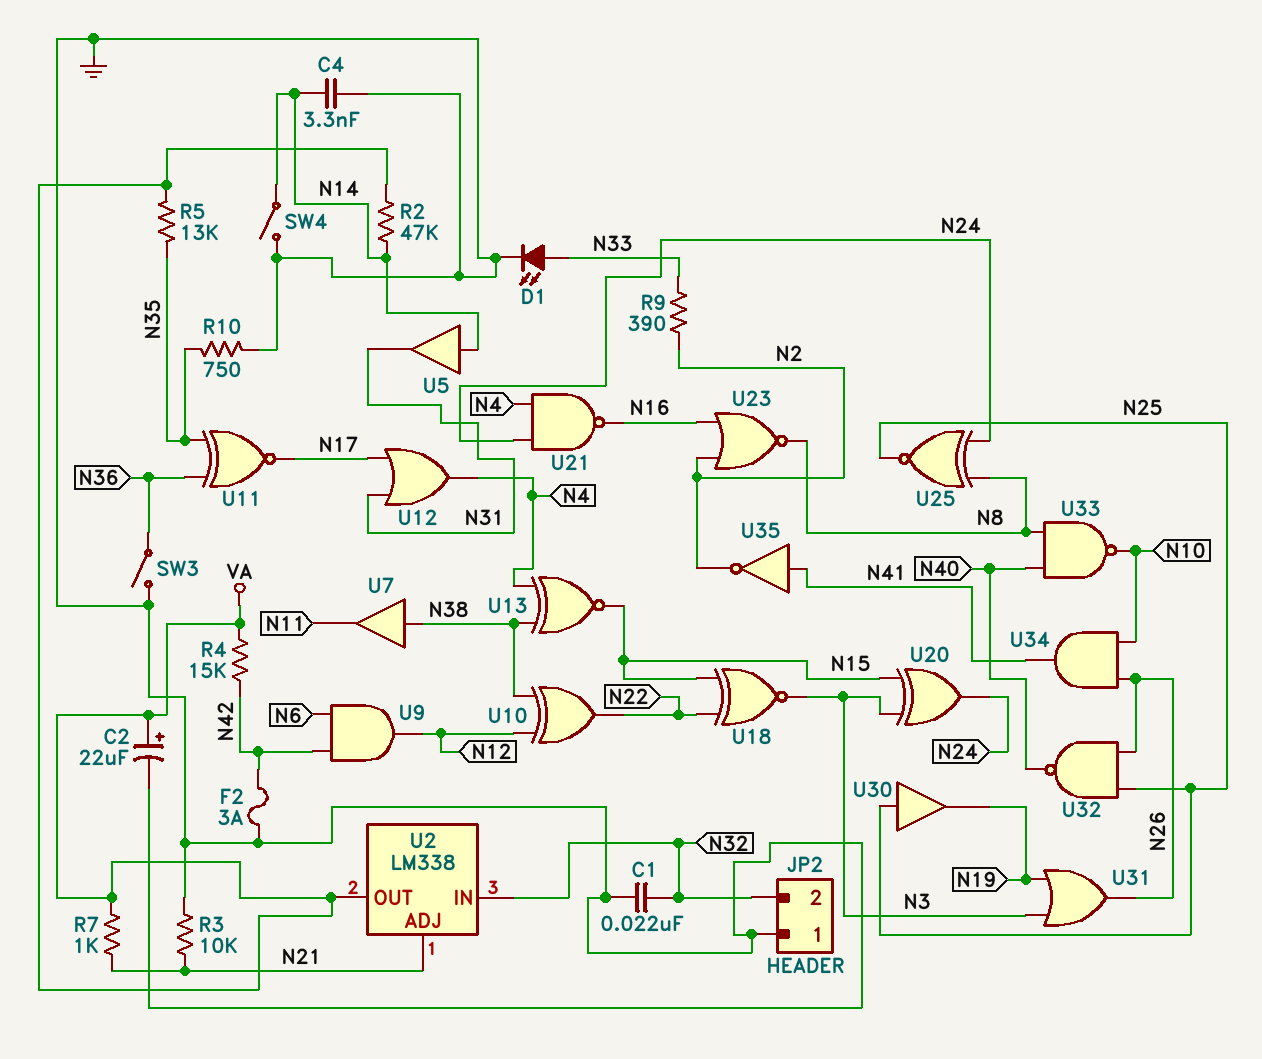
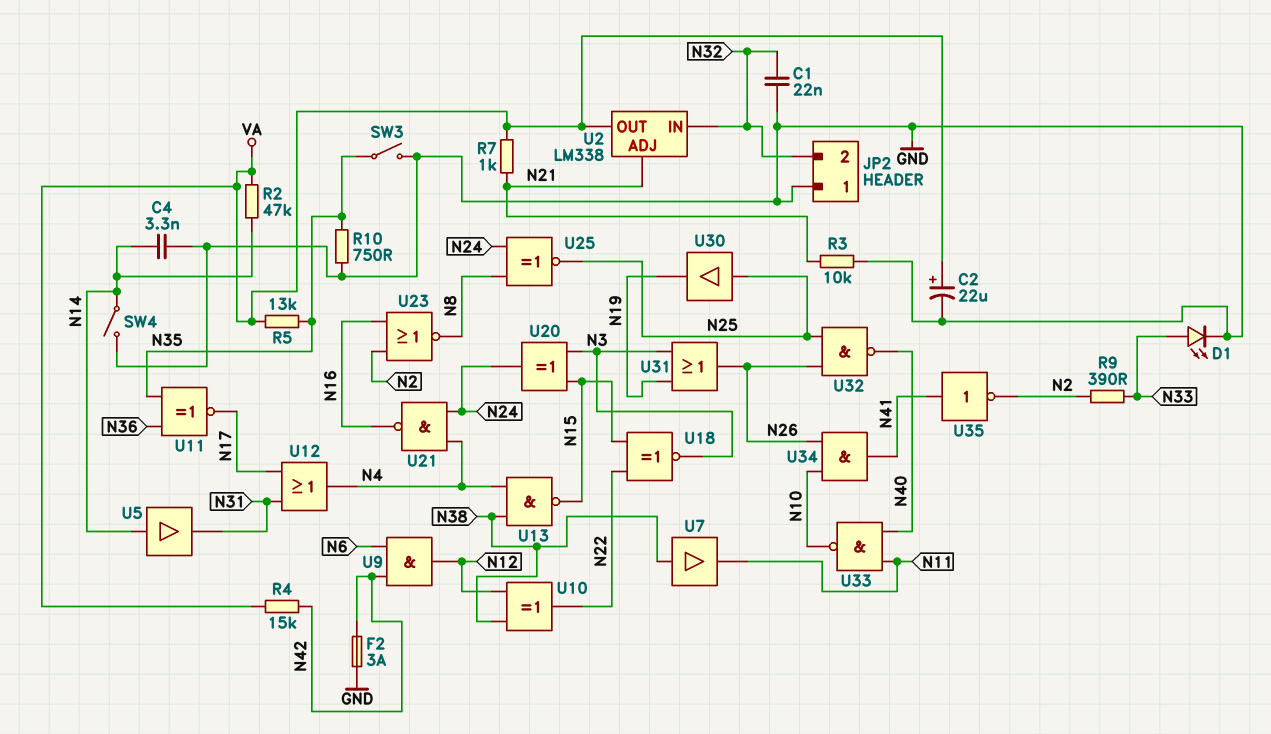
SW3: switch (GND, N36) -> switch (GND, N35)
U13: XNOR (in N4, in N38, out N15) -> NAND (in N4, in N38, out N15)
U33: NAND (in N8, in N40, out N10) -> NAND (in N11, in N40, out N10)

